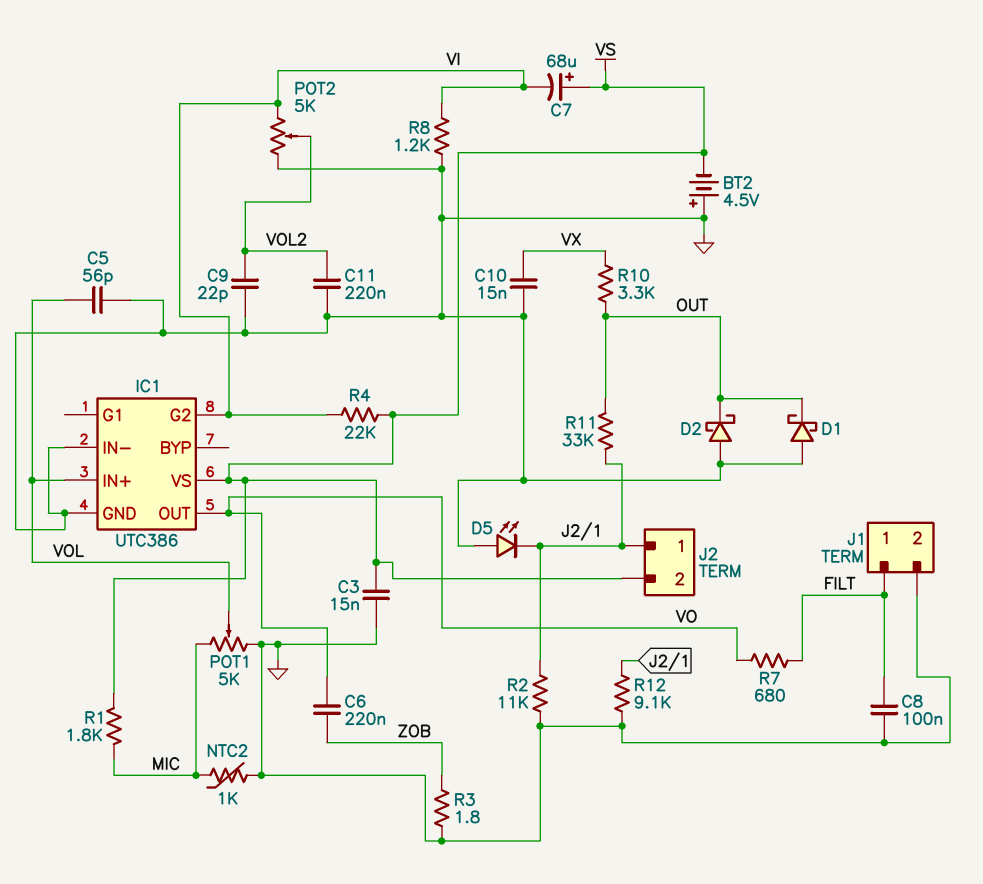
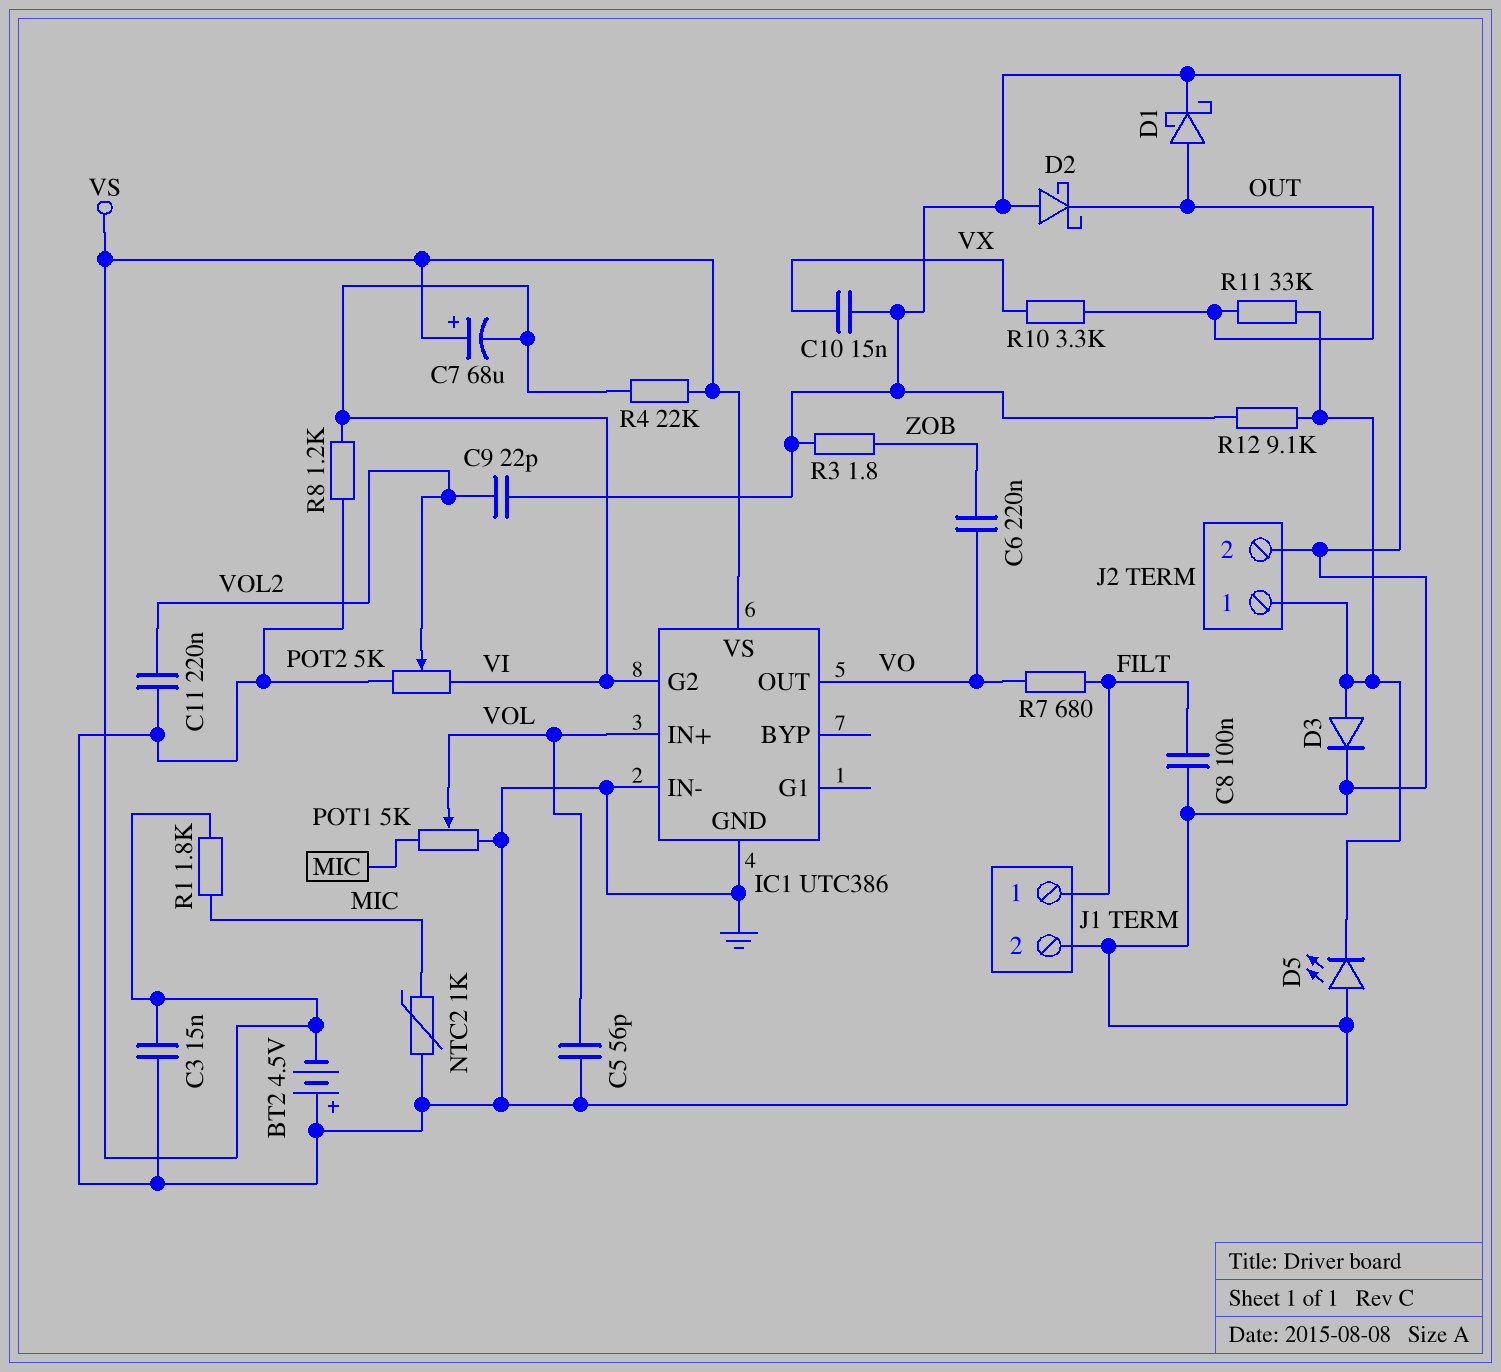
D1: schottky (A GND, K OUT) -> schottky (A OUT, K GND)
D3: none -> diode (A J2/1, K GND)
J2 pin 2: VS -> GND
R2: 11k (GND, J2/1) -> none

